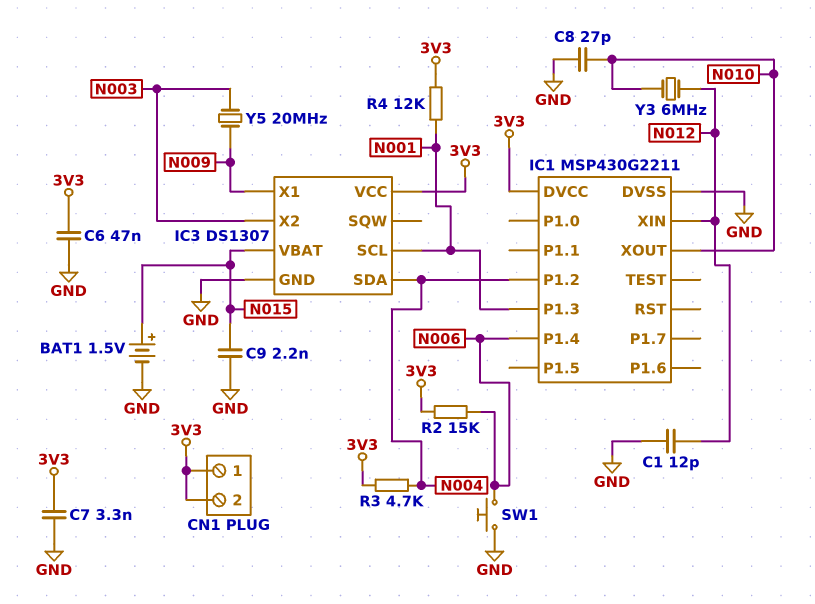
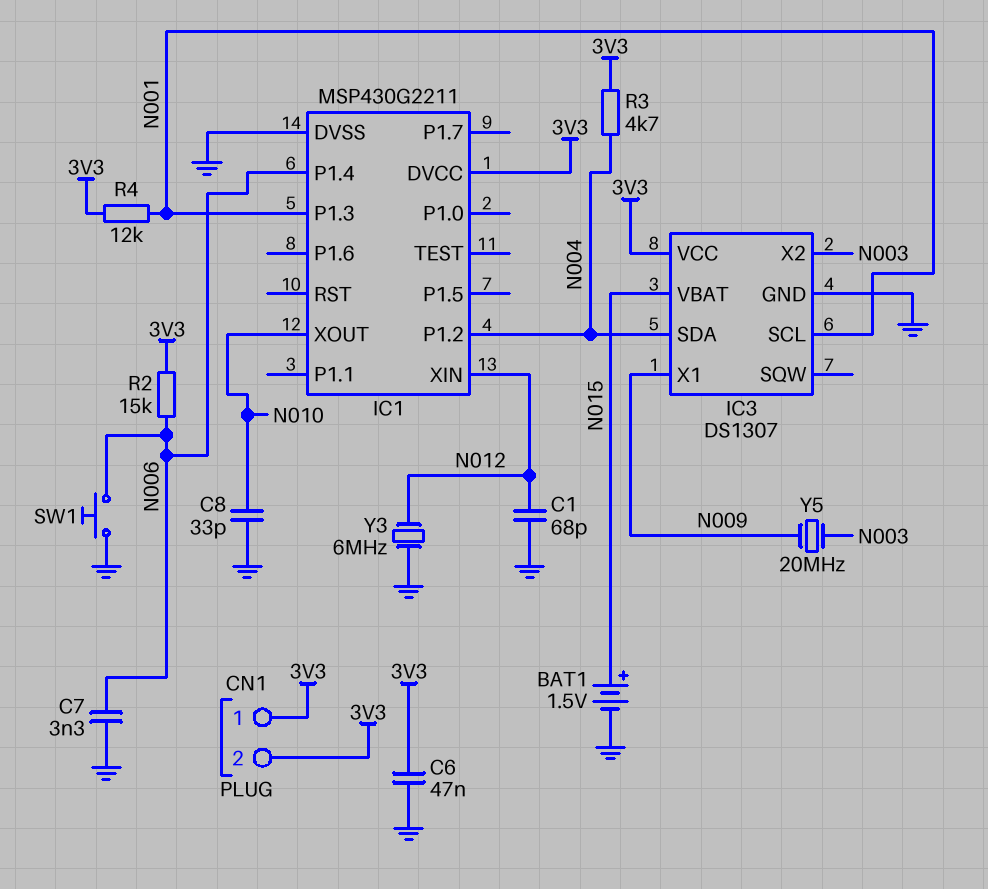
C1: 12pF (GND, N012) -> 68pF (GND, N012)
C7: 3.3nF (3V3, GND) -> 3.3nF (GND, N006)
C8: 27pF (GND, N010) -> 33pF (GND, N010)
C9: 2.2nF (GND, N015) -> none
Y3: 6MHz (N010, N012) -> 6MHz (GND, N012)

